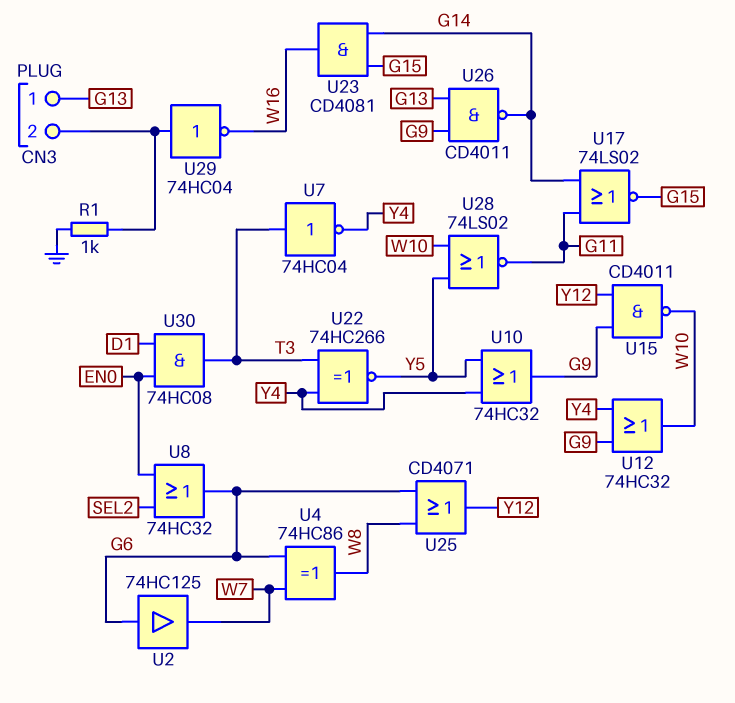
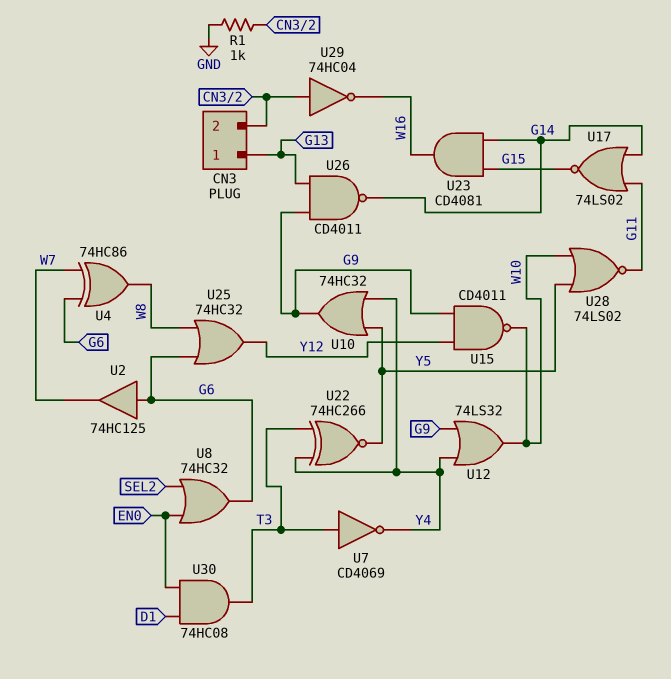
U7: NOT 74HC04 (in T3, out Y4) -> NOT CD4069 (in T3, out Y4)
U12: OR 74HC32 (in G9, in Y4, out W10) -> OR 74LS32 (in G9, in Y4, out W10)
U25: OR CD4071 (in G6, in W8, out Y12) -> OR 74HC32 (in G6, in W8, out Y12)

